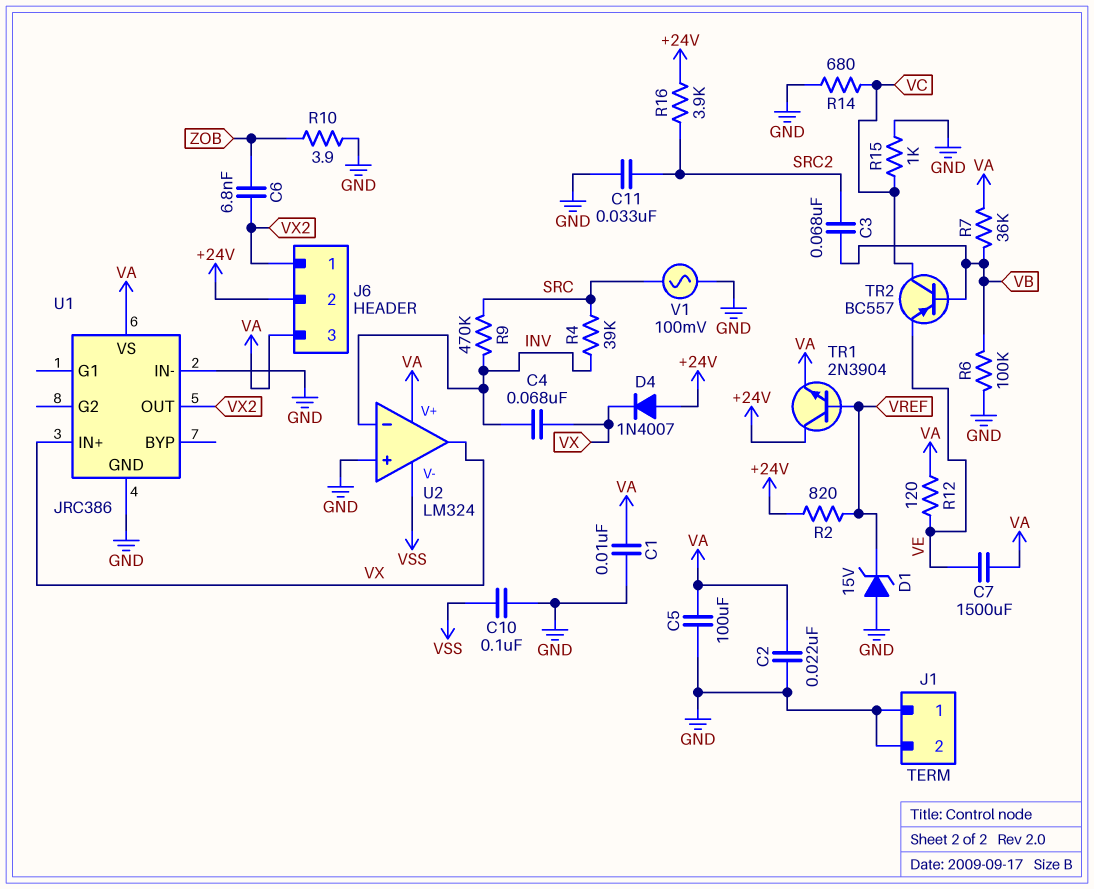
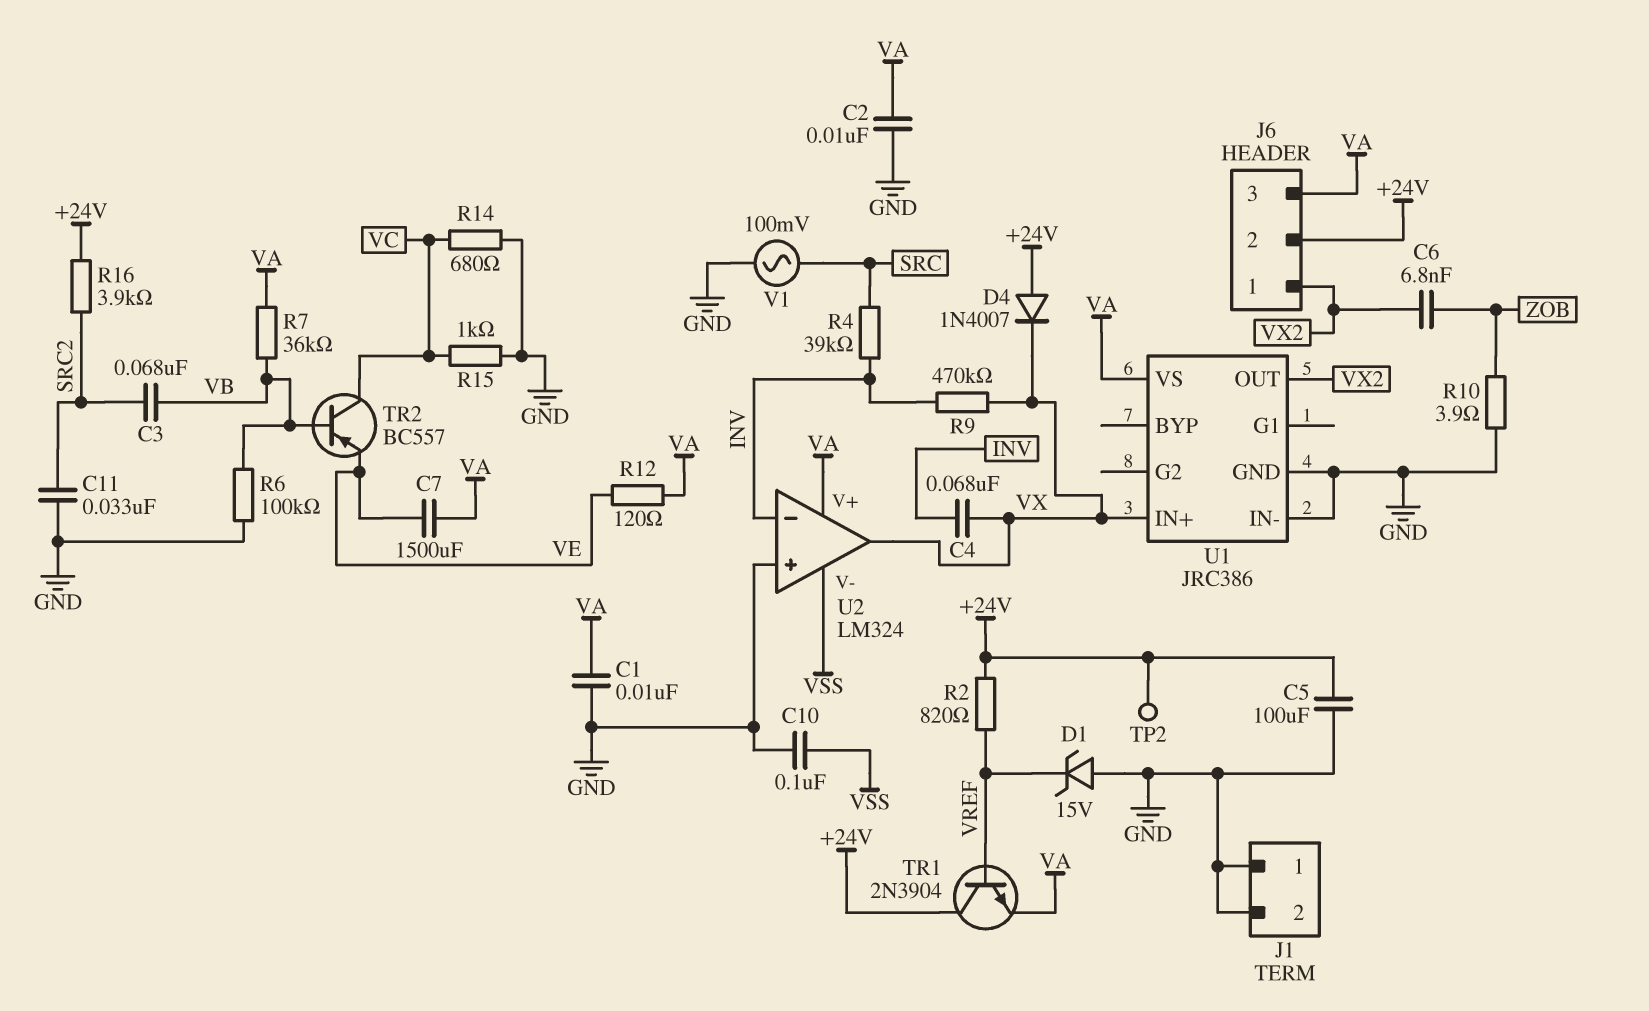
C2: 22nF (GND, VA) -> 10nF (GND, VA)
C5: 100uF (GND, VA) -> 100uF (+24V, GND)
R9: 470k (INV, SRC) -> 470k (INV, VX)
TP2: none -> test point (+24V)

